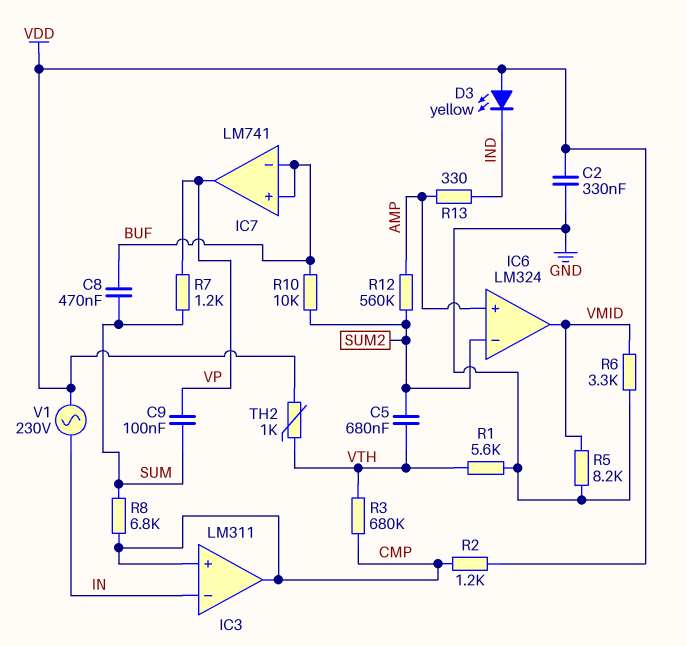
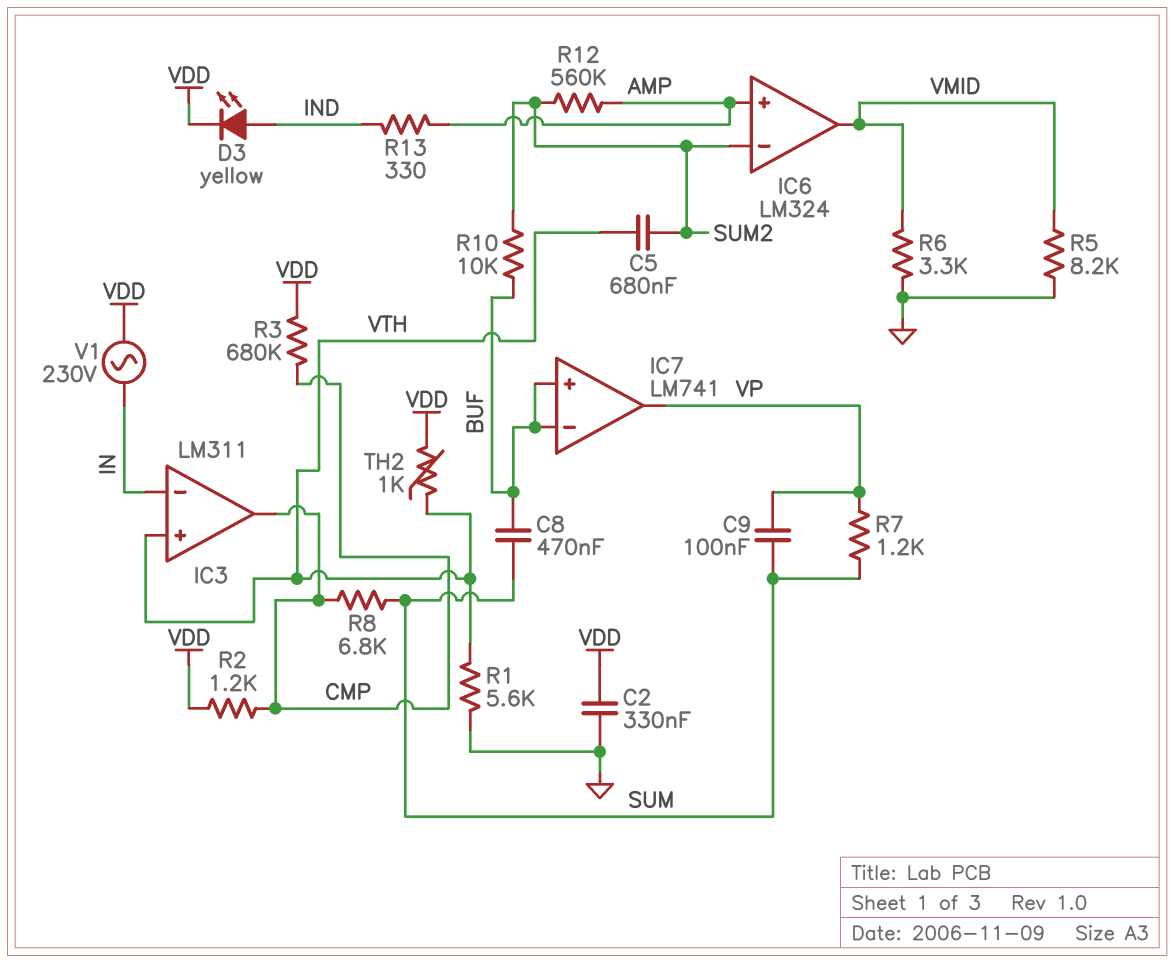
D3: LED yellow (A VDD, K IND) -> LED yellow (A IND, K VDD)
IC3 pin in+: CMP -> VTH
R3: 680k (CMP, VTH) -> 680k (CMP, VDD)

